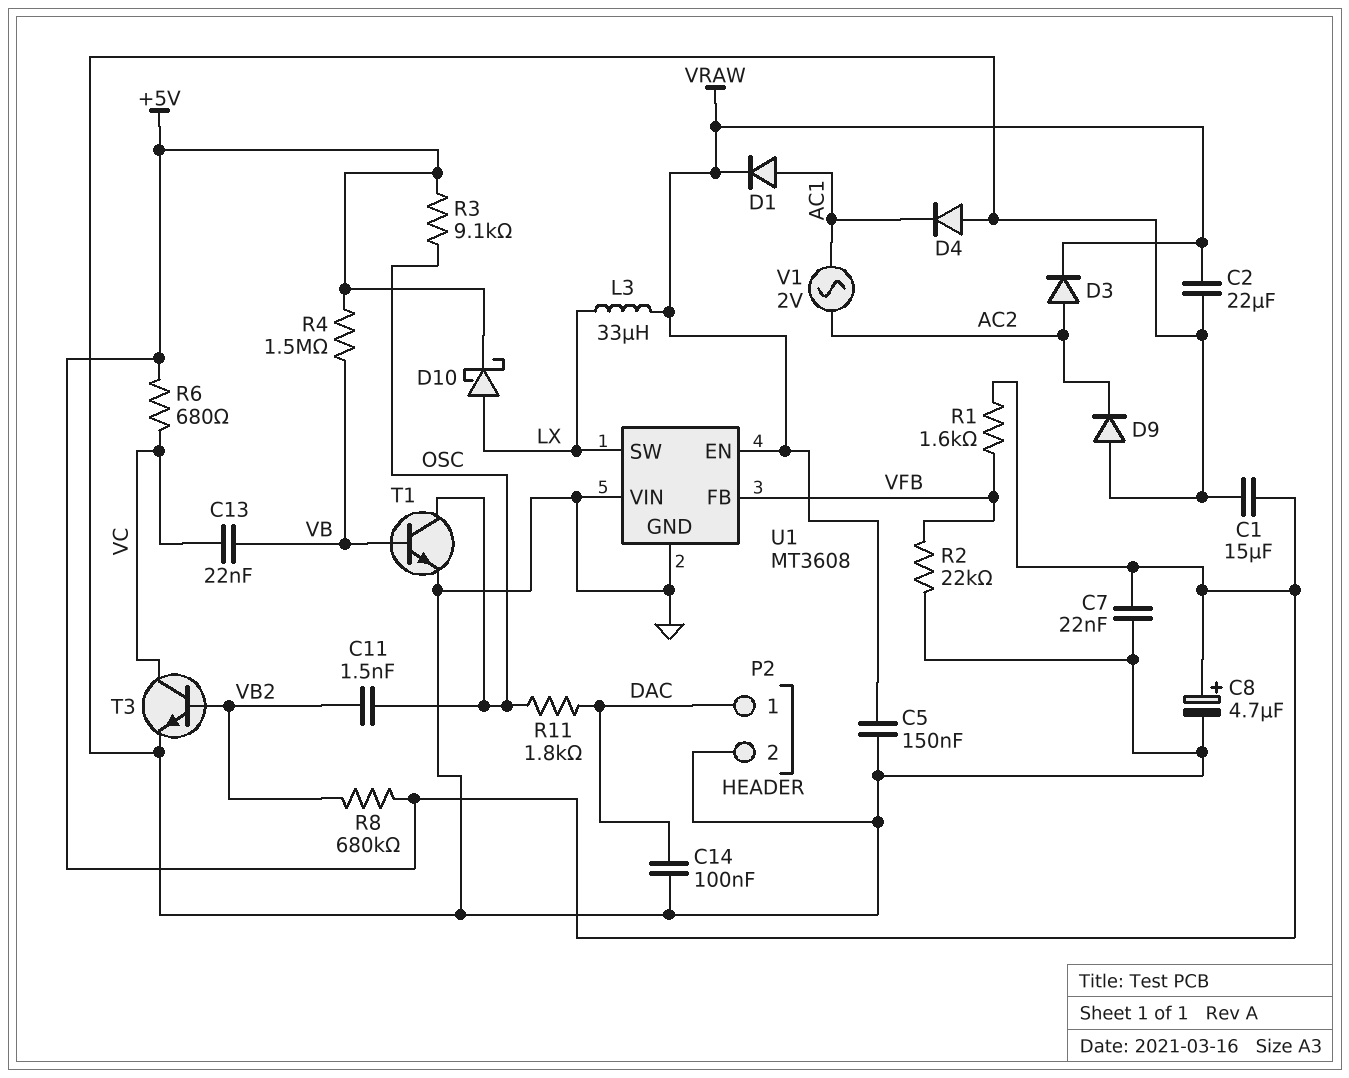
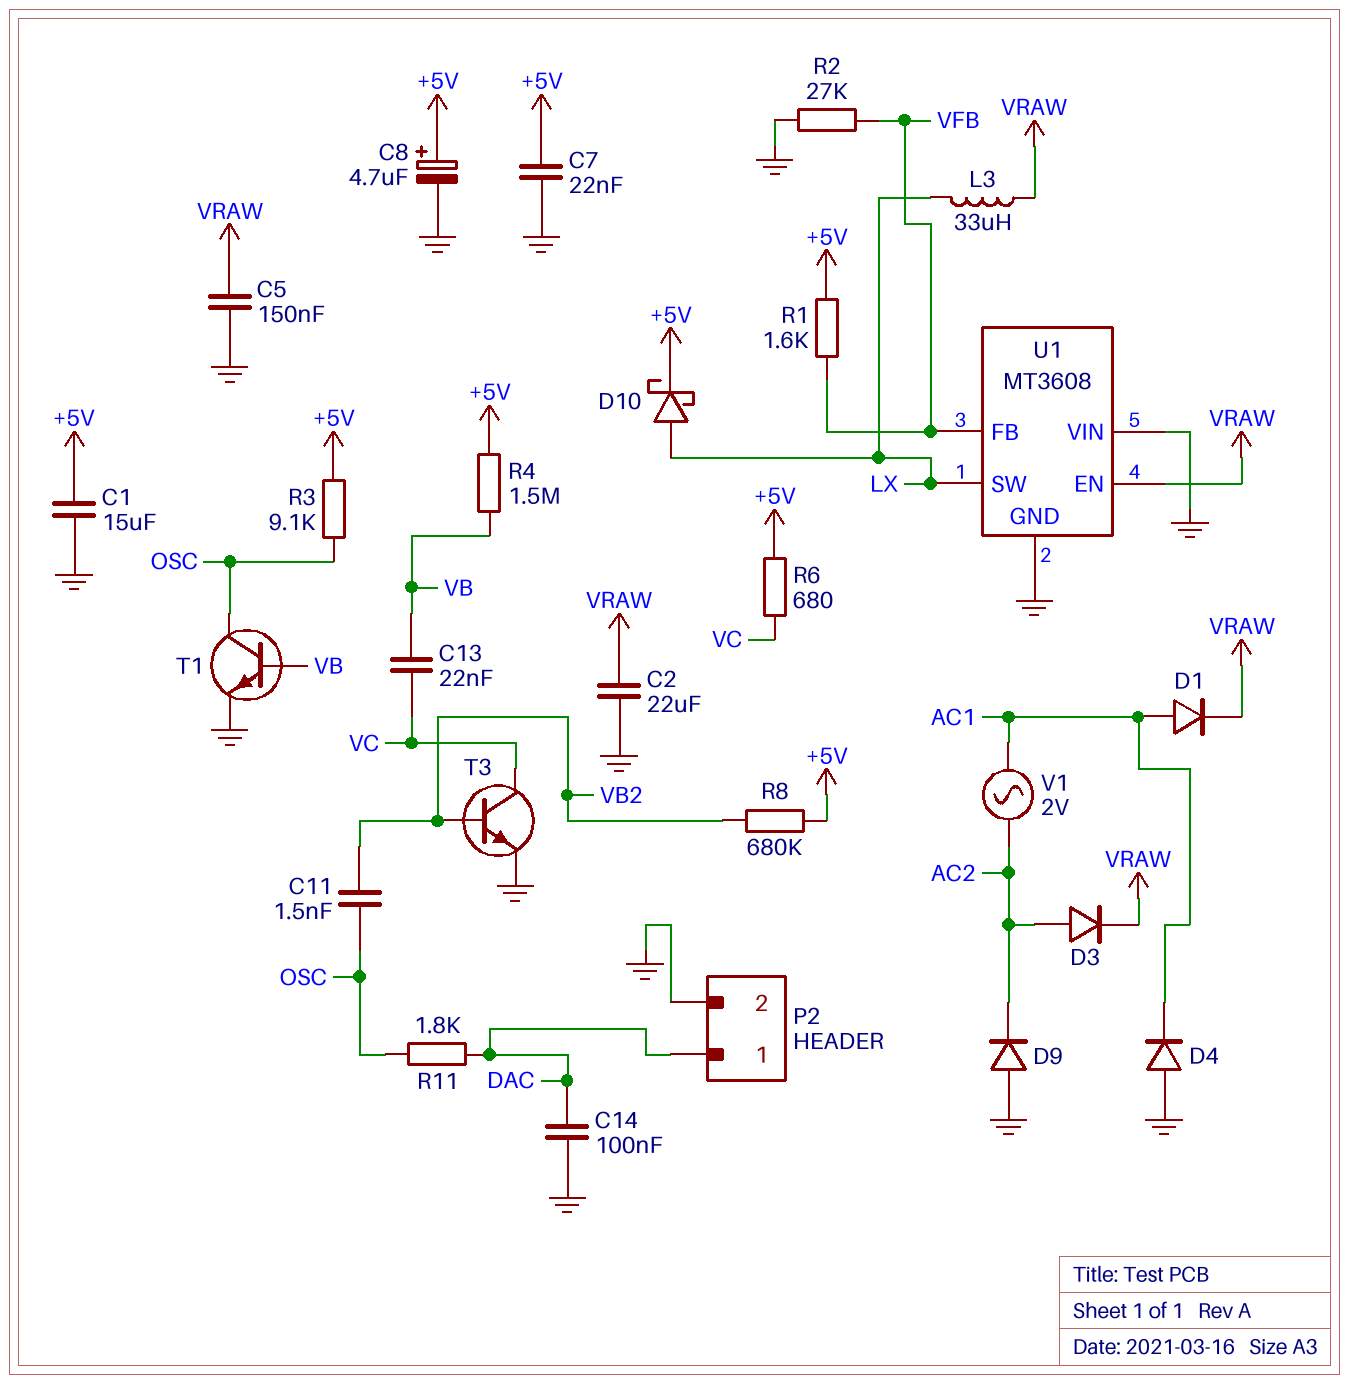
R2: 22k (GND, VFB) -> 27k (GND, VFB)

